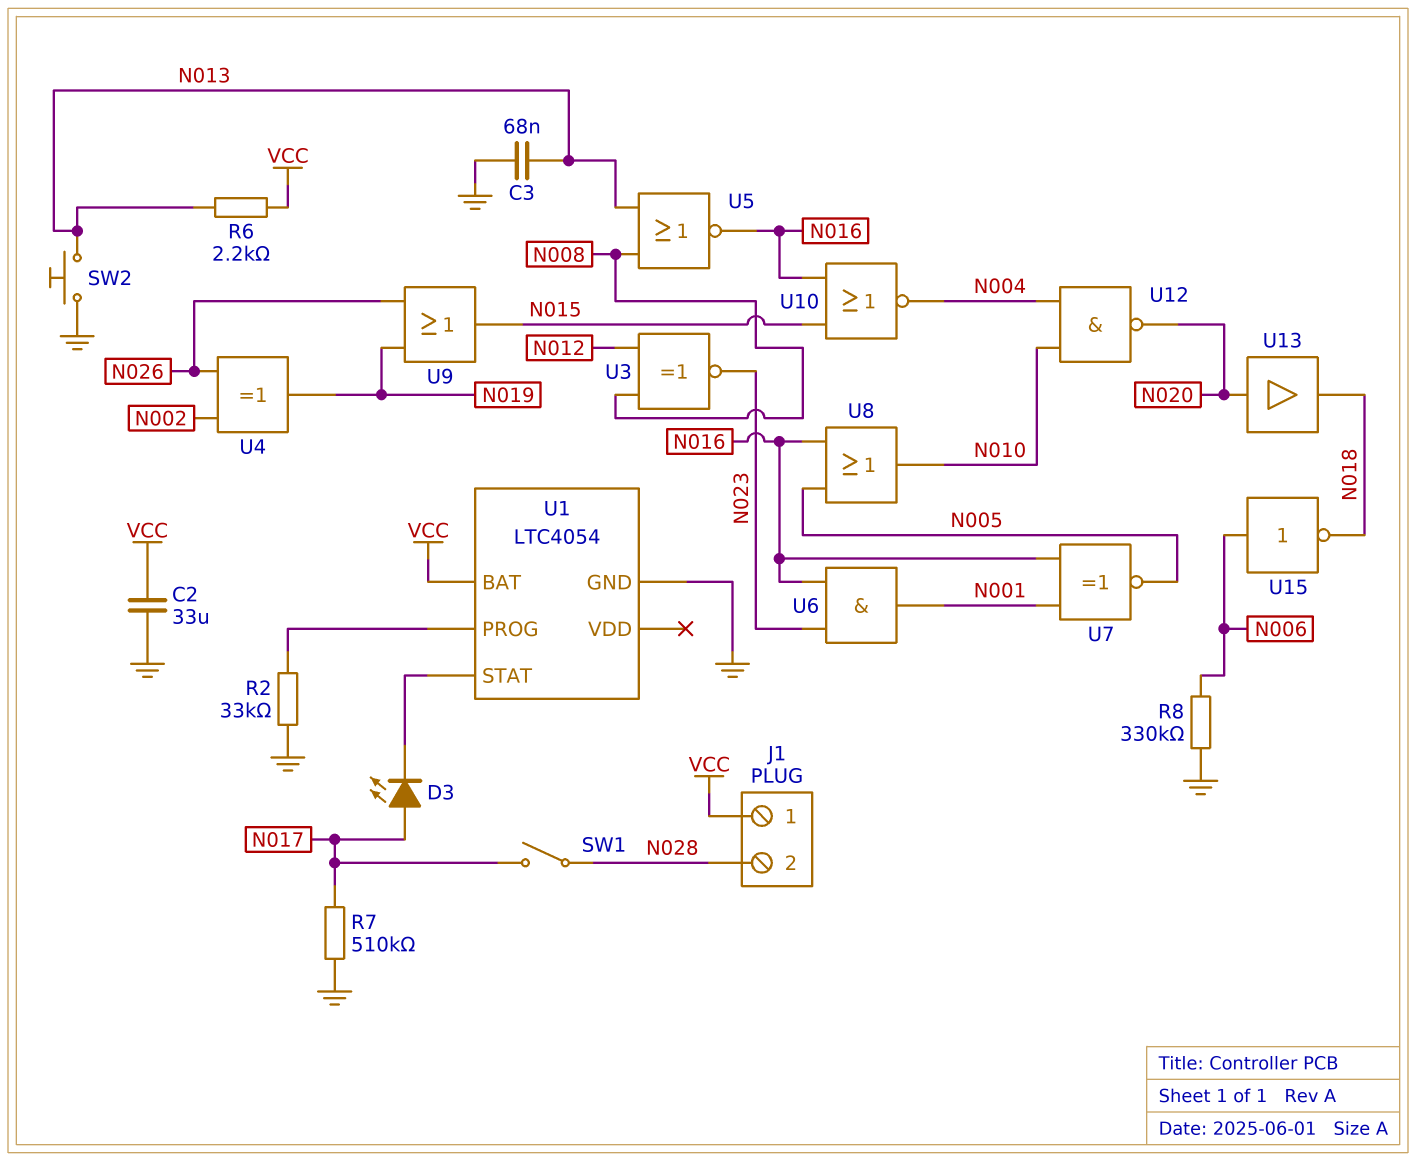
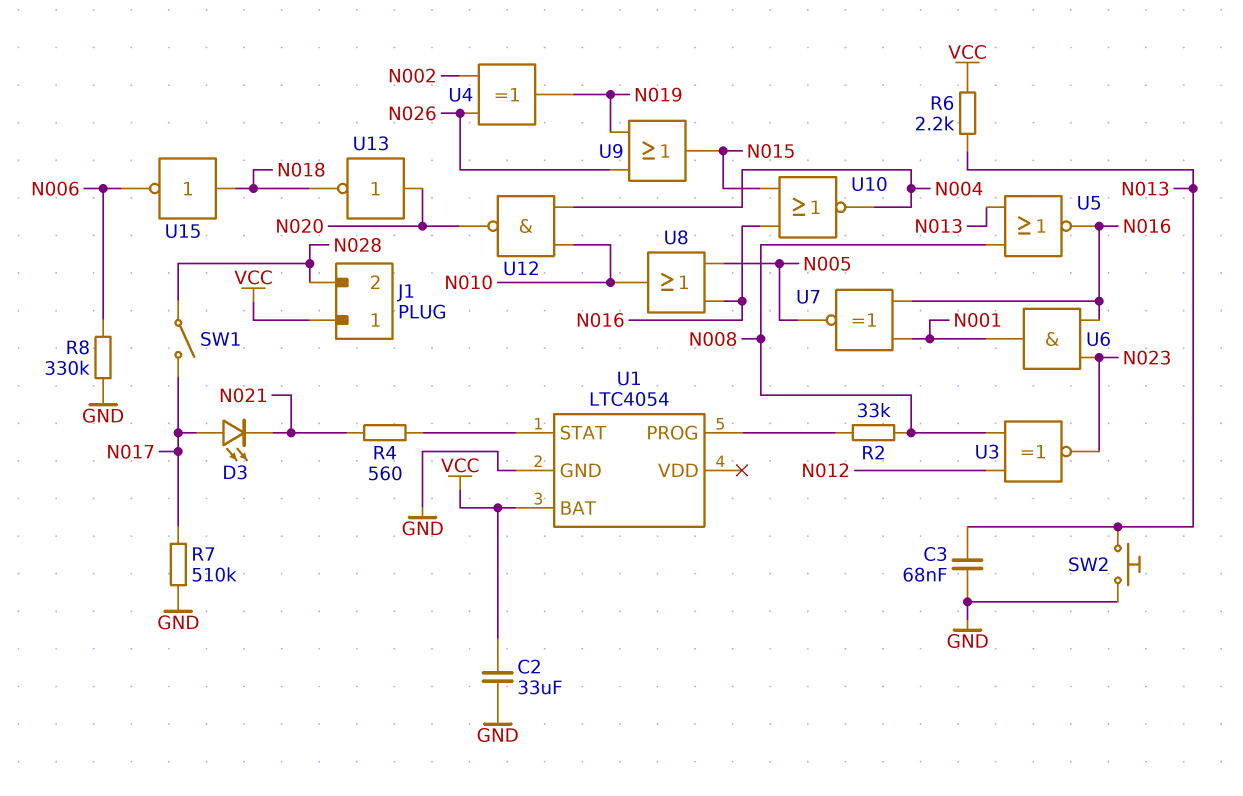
D3: LED (A N017, K U1/STAT) -> LED (A N017, K N021)
R2: 33k (GND, U1/PROG) -> 33k (N008, U1/PROG)
R4: none -> 560 (N021, U1/STAT)
U13: buffer (in N020, out N018) -> NOT (in N020, out N018)
U15: NOT (in N006, out N018) -> NOT (in N018, out N006)

